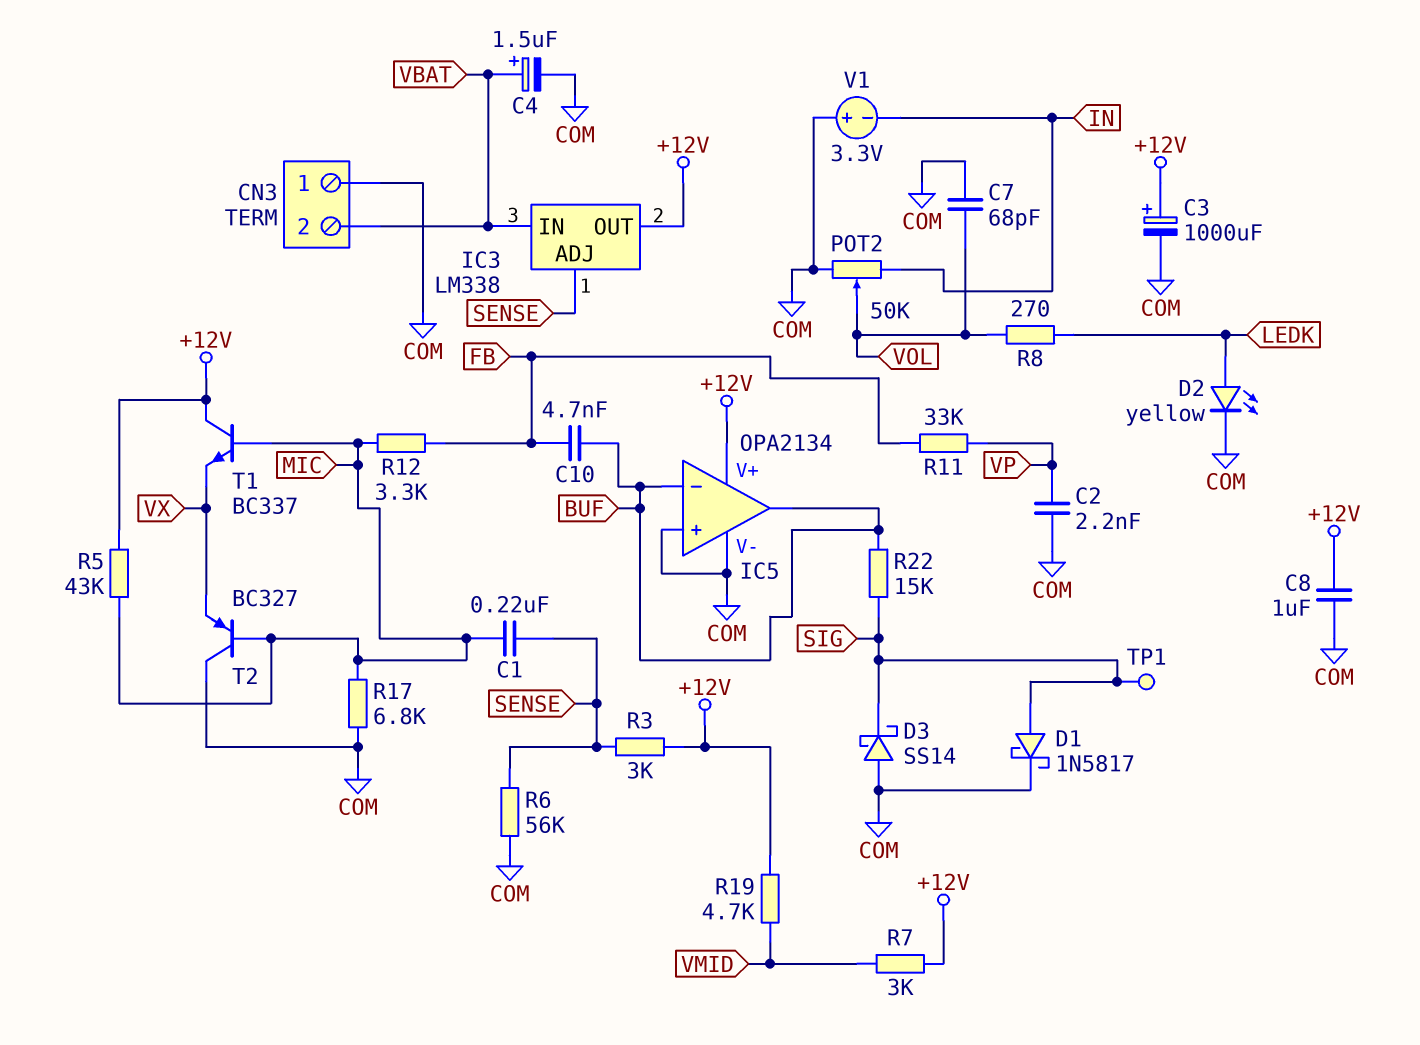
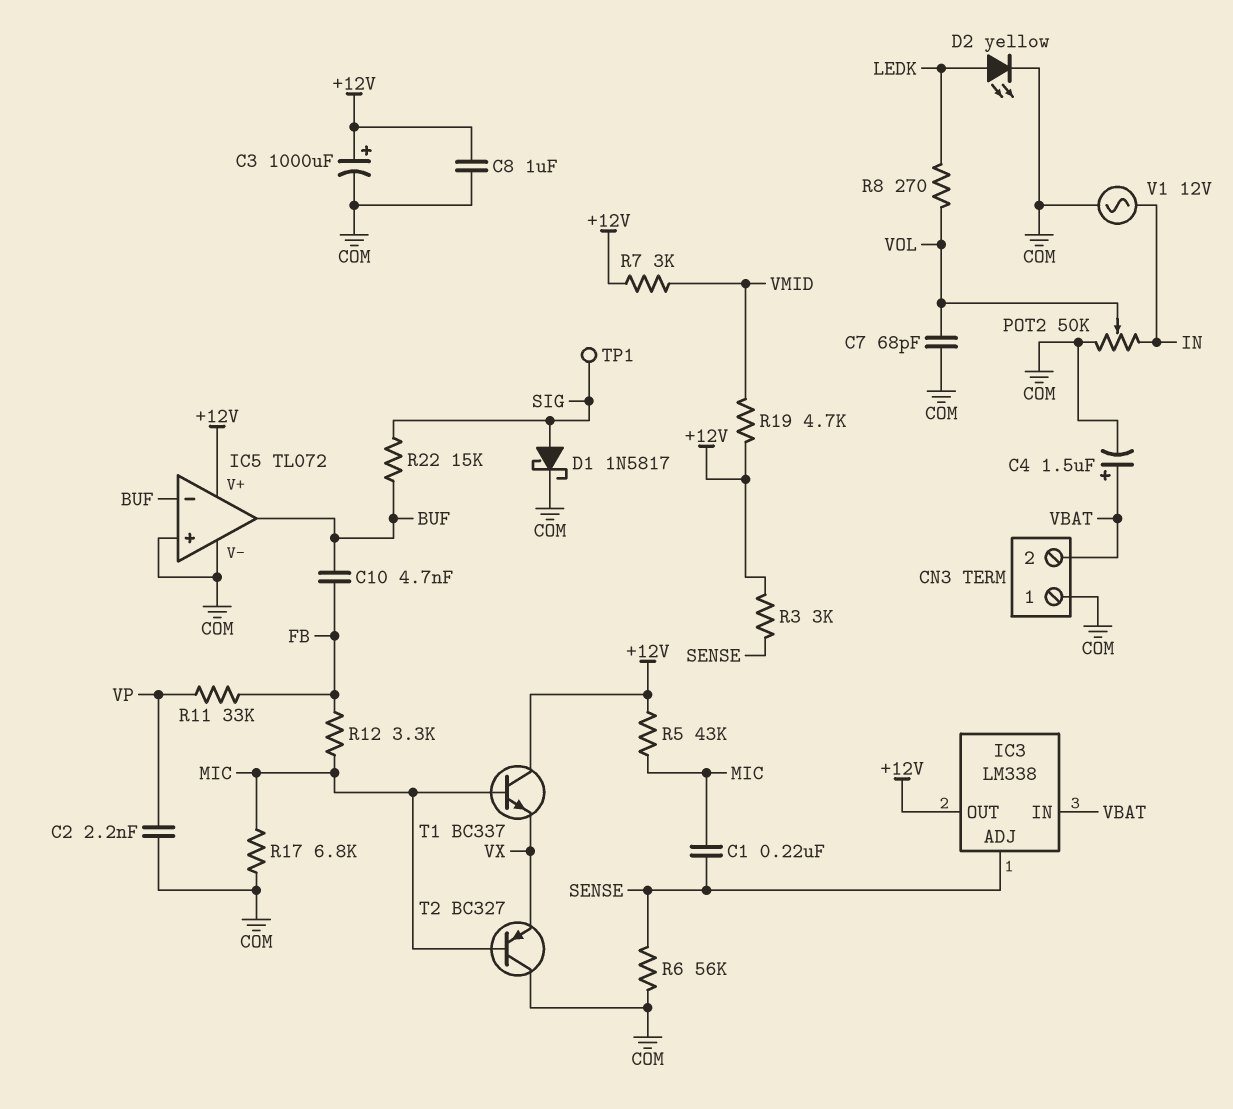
D3: schottky SS14 (A COM, K SIG) -> none
IC5: OPA2134 -> TL072
V1: 3.3V (plus COM, minus IN) -> AC 12V (COM, IN)

